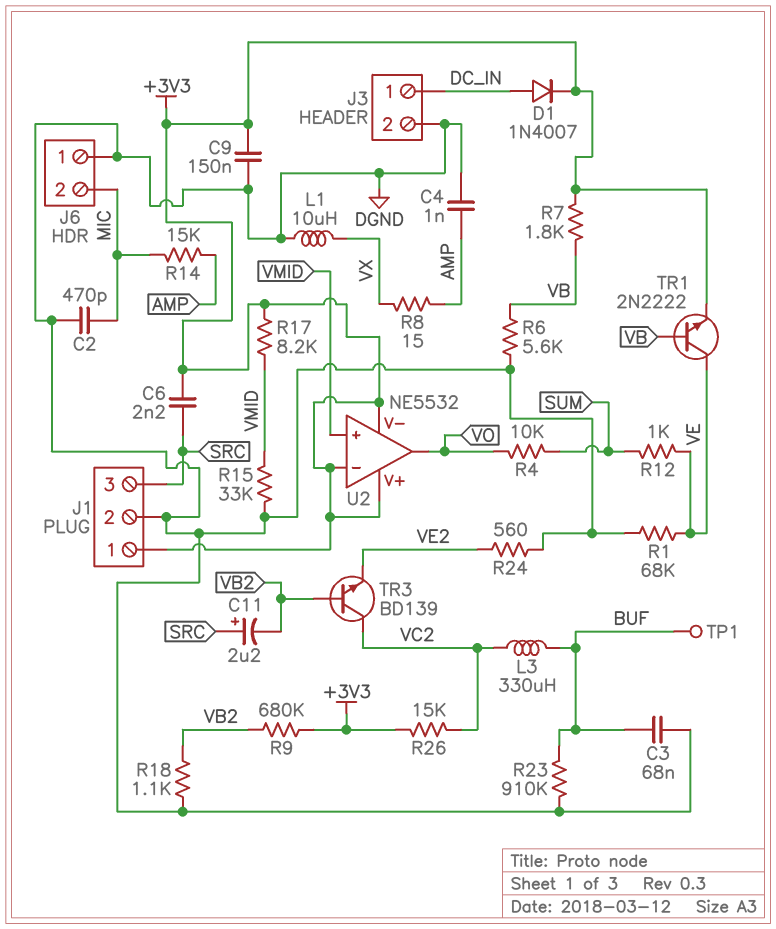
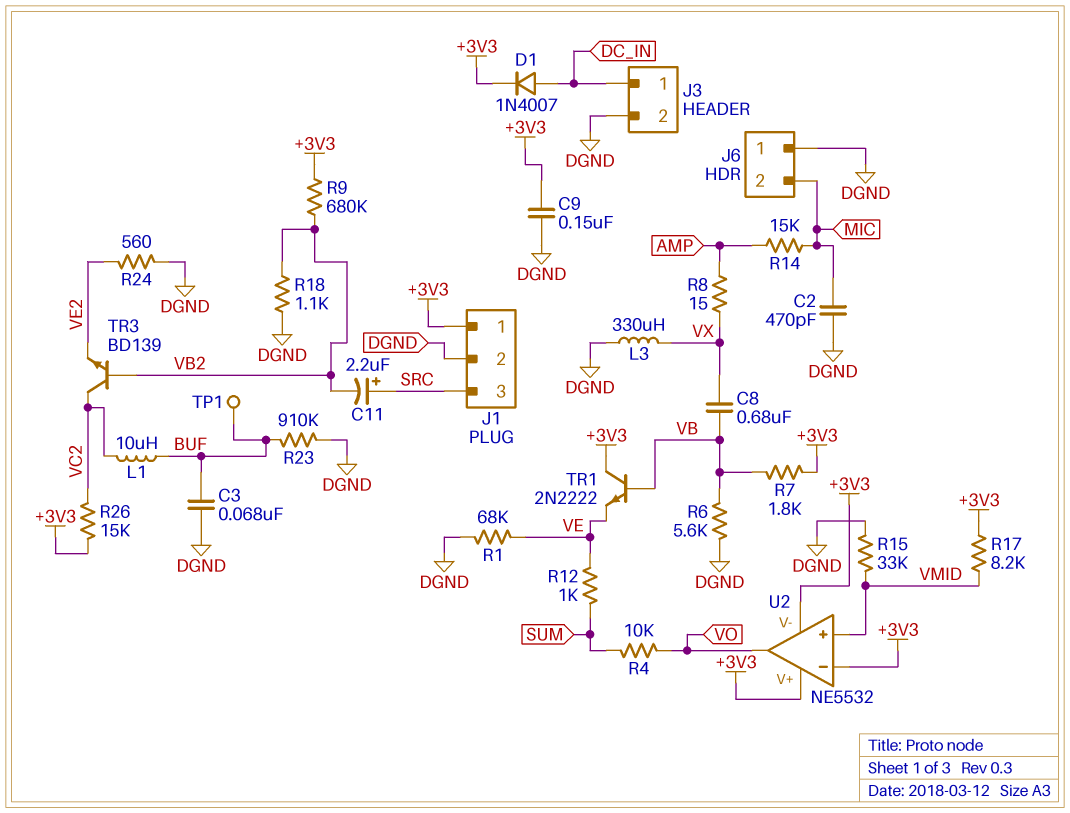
C4: 1nF (AMP, DGND) -> none
C6: 2.2nF (+3V3, SRC) -> none
C8: none -> 680nF (VB, VX)
L1: 10uH (DGND, VX) -> 10uH (BUF, VC2)
L3: 330uH (BUF, VC2) -> 330uH (DGND, VX)
TR1: NPN 2N2222 (B VB, C VE, E +3V3) -> NPN 2N2222 (B VB, C +3V3, E VE)

